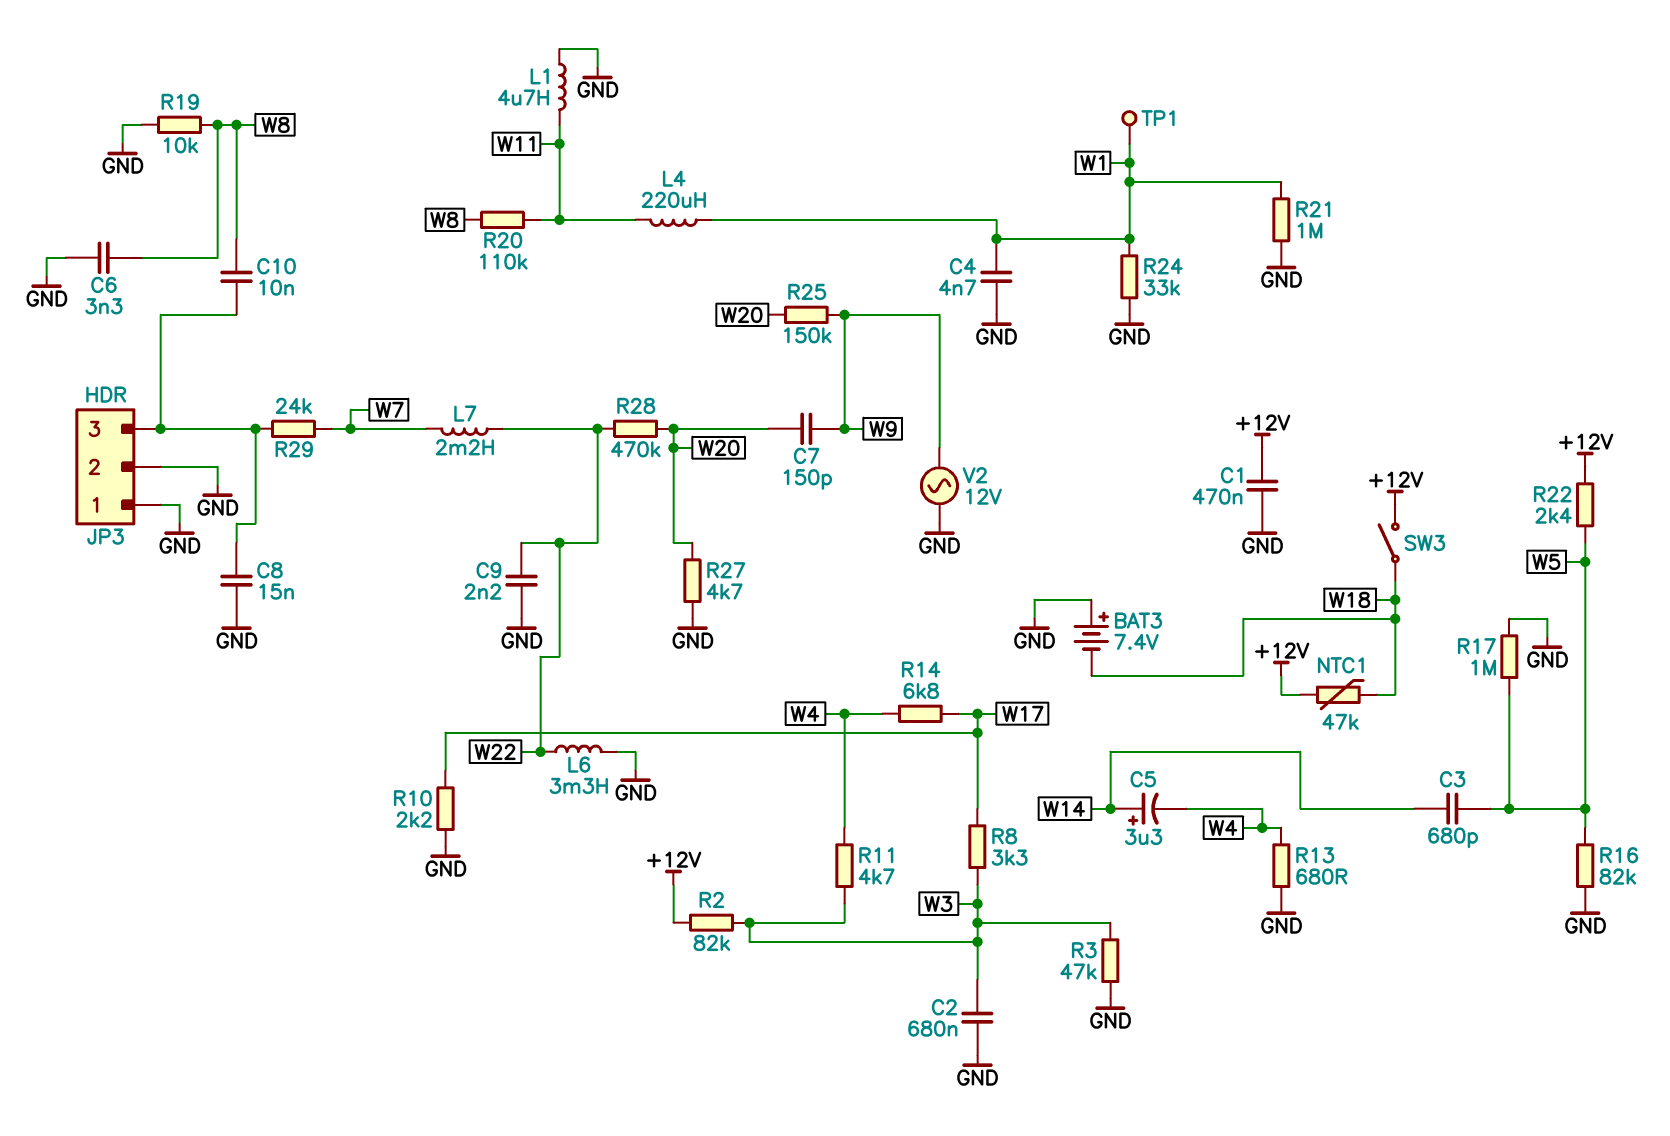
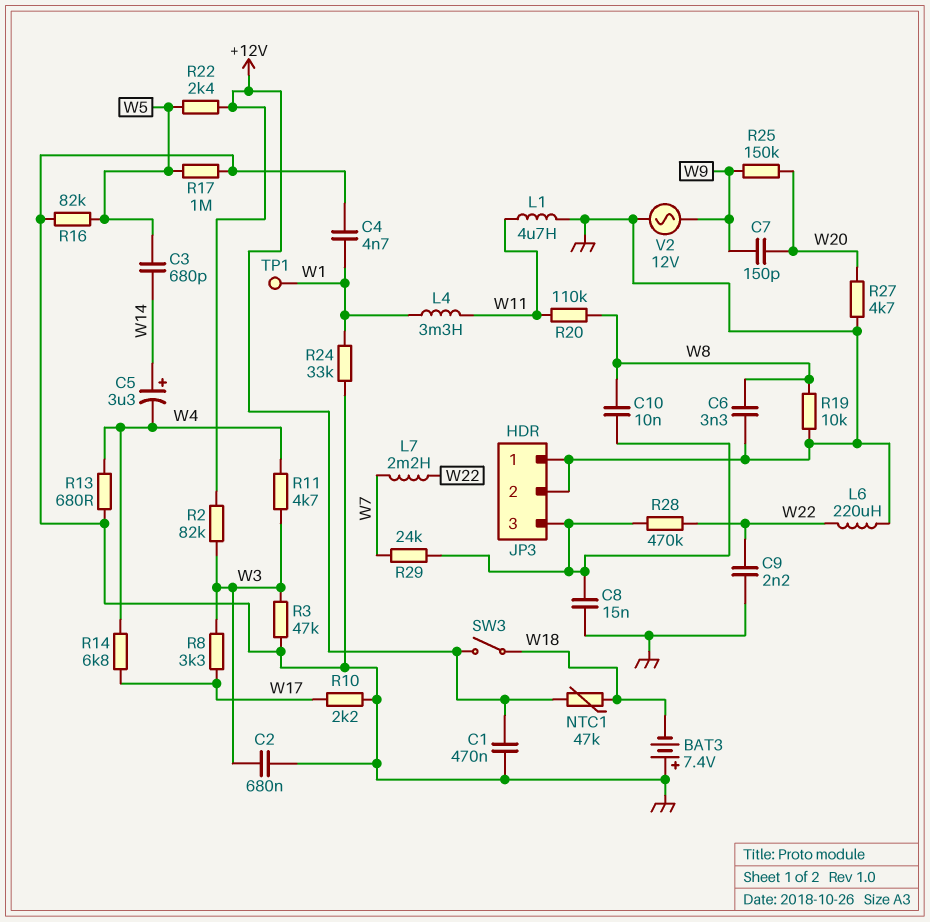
L4: 220uH (W1, W11) -> 3.3mH (W1, W11)
L6: 3.3mH (GND, W22) -> 220uH (GND, W22)
R21: 1M (GND, W1) -> none
R28: 470k (W20, W22) -> 470k (JP3/3, W22)

